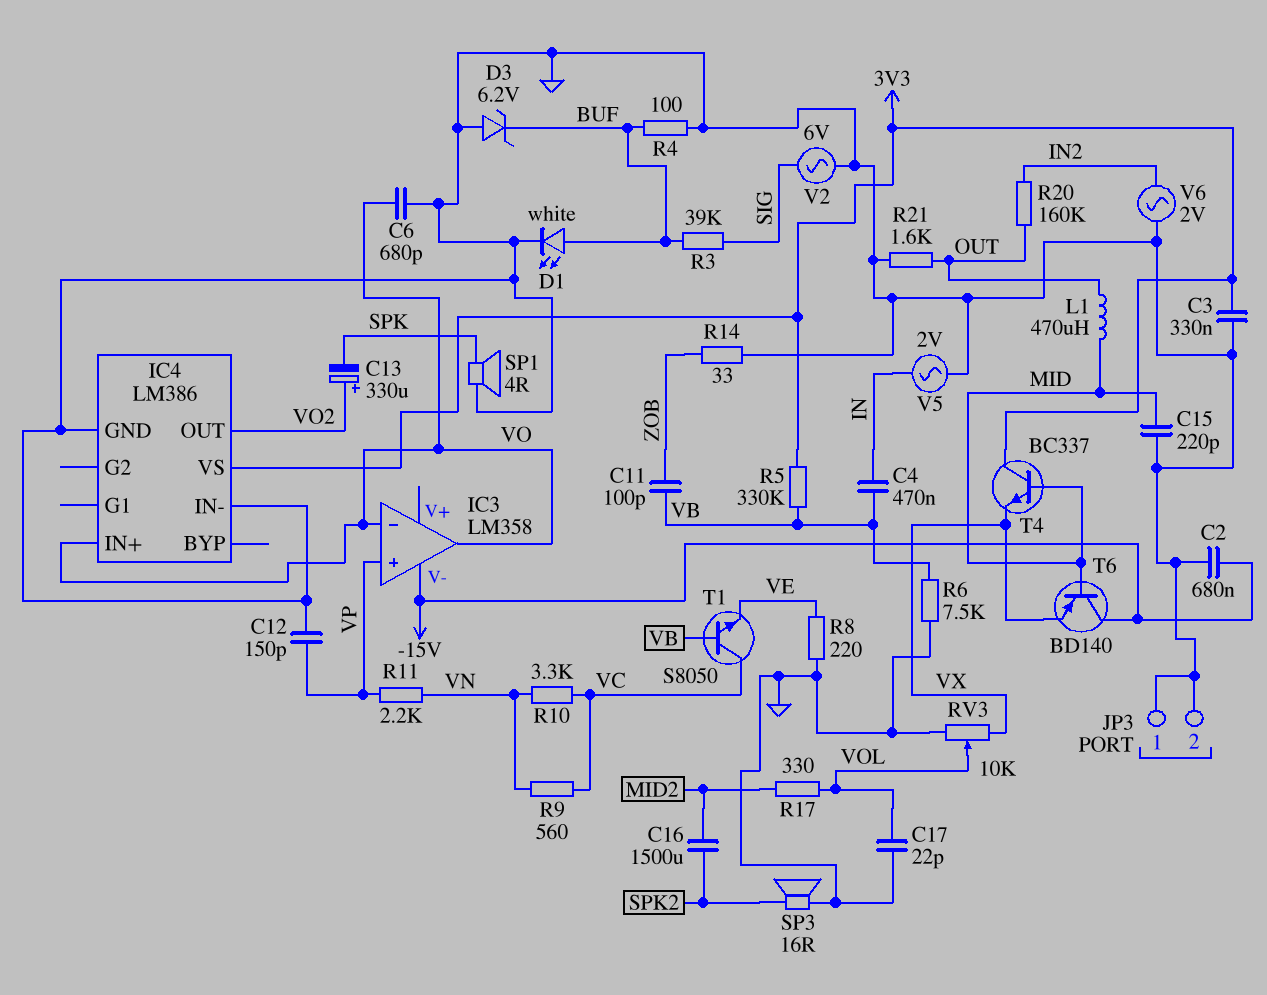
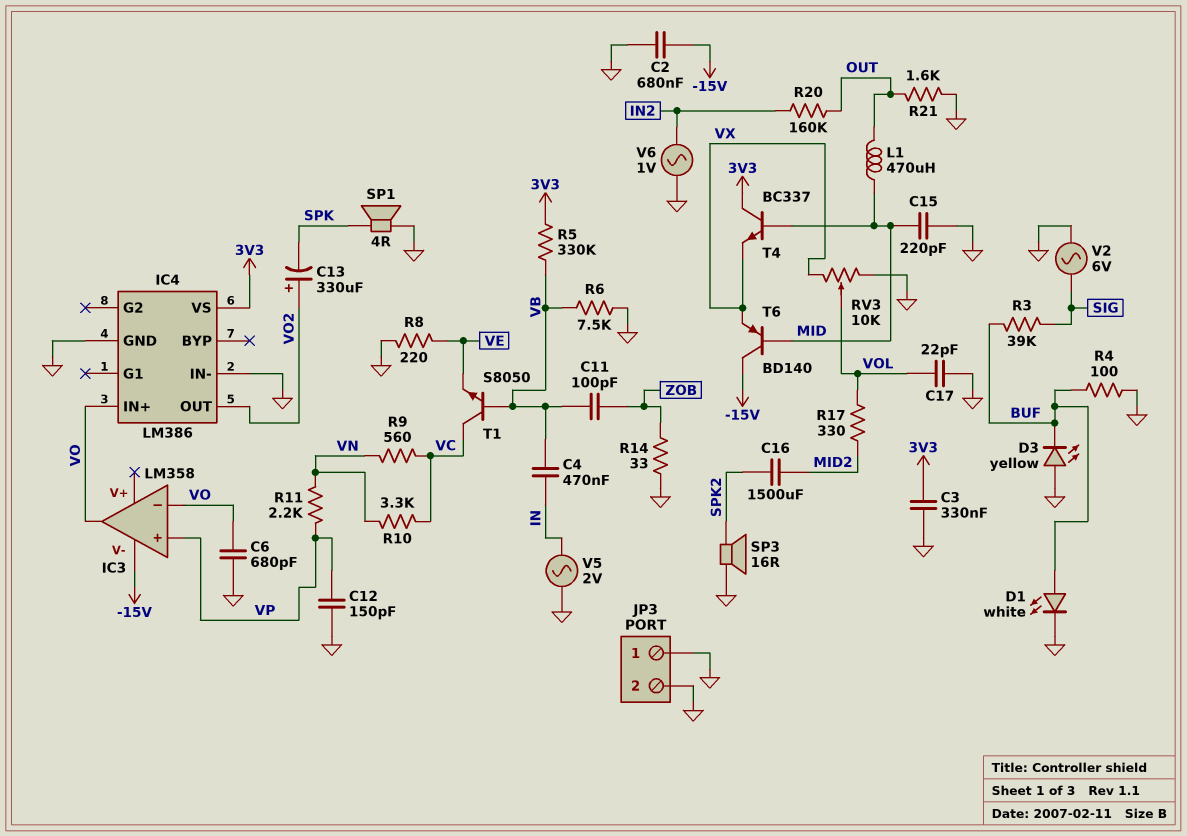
D3: zener 6.2V (A GND, K BUF) -> LED yellow (A GND, K BUF)
V6: AC 2V (GND, IN2) -> AC 1V (GND, IN2)

